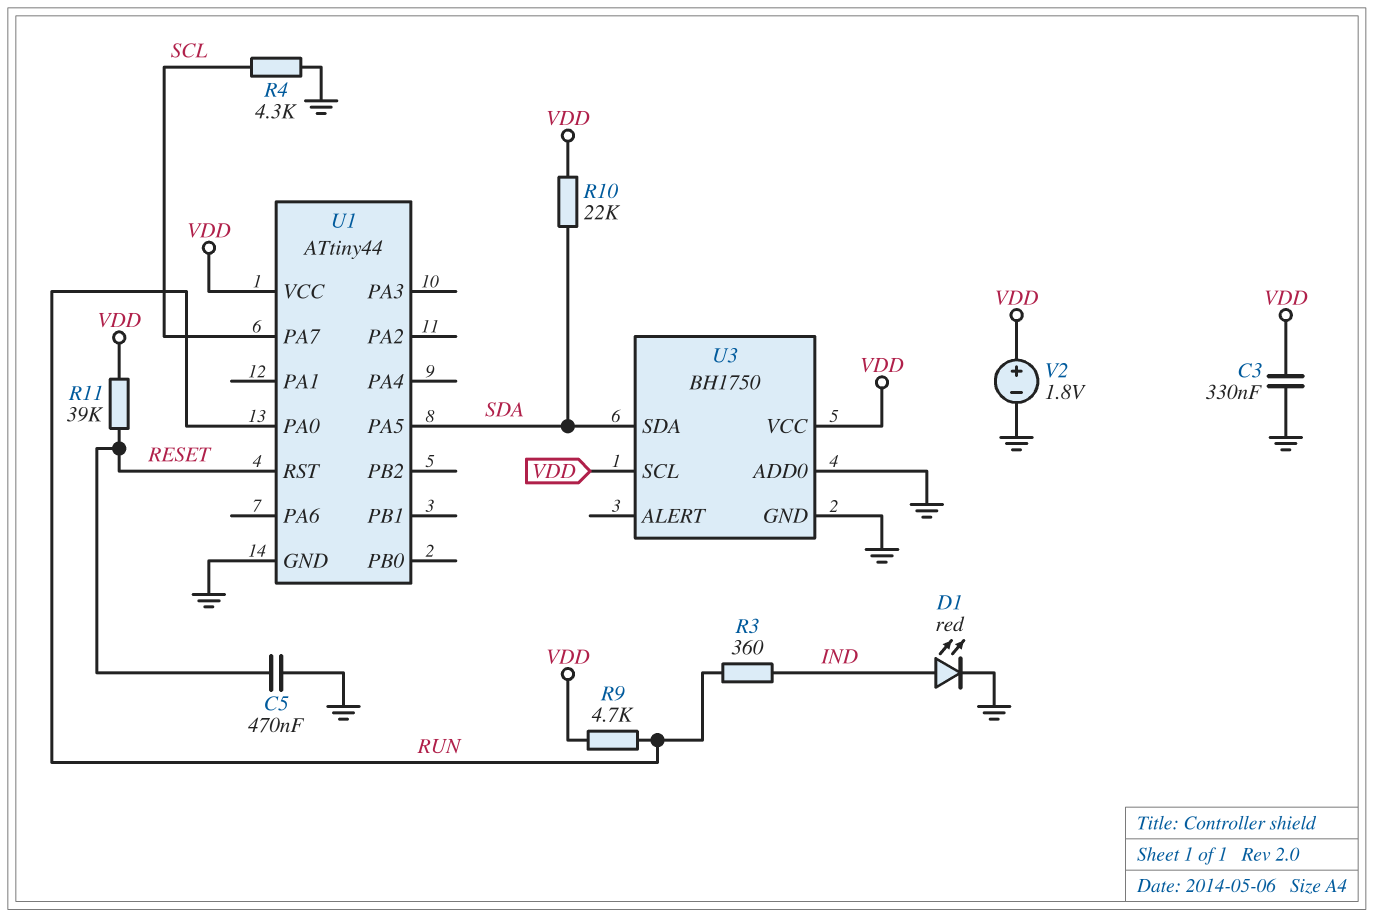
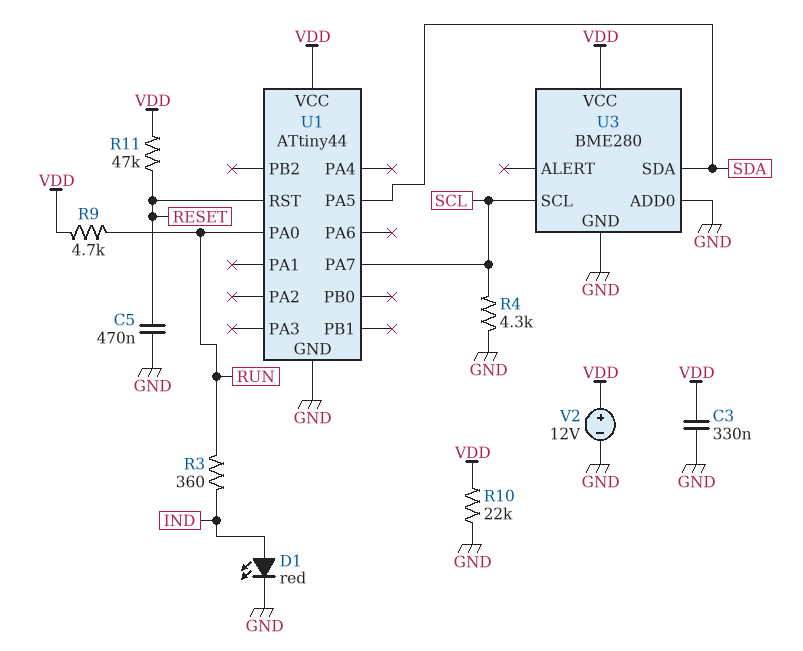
R10: 22k (SDA, VDD) -> 22k (GND, VDD)
R11: 39k (RESET, VDD) -> 47k (RESET, VDD)
U3: BH1750 -> BME280
U3 pin SCL: VDD -> SCL
V2: 1.8V (plus VDD, minus GND) -> 12V (plus VDD, minus GND)

